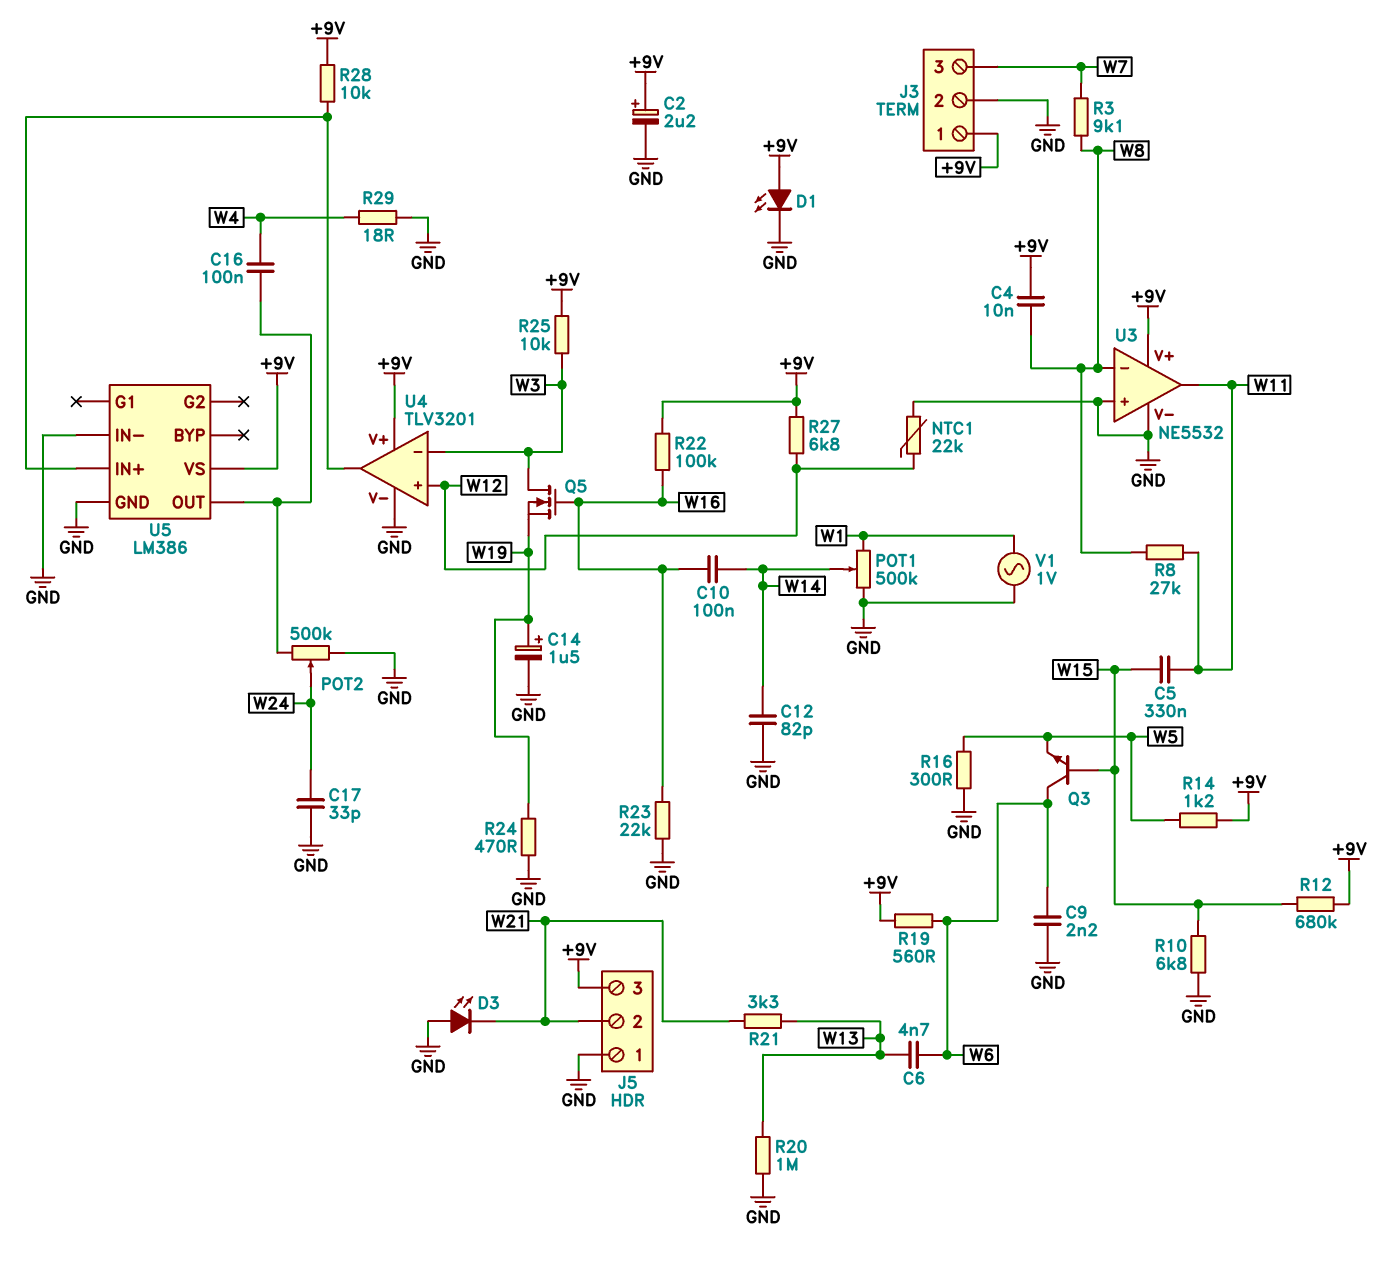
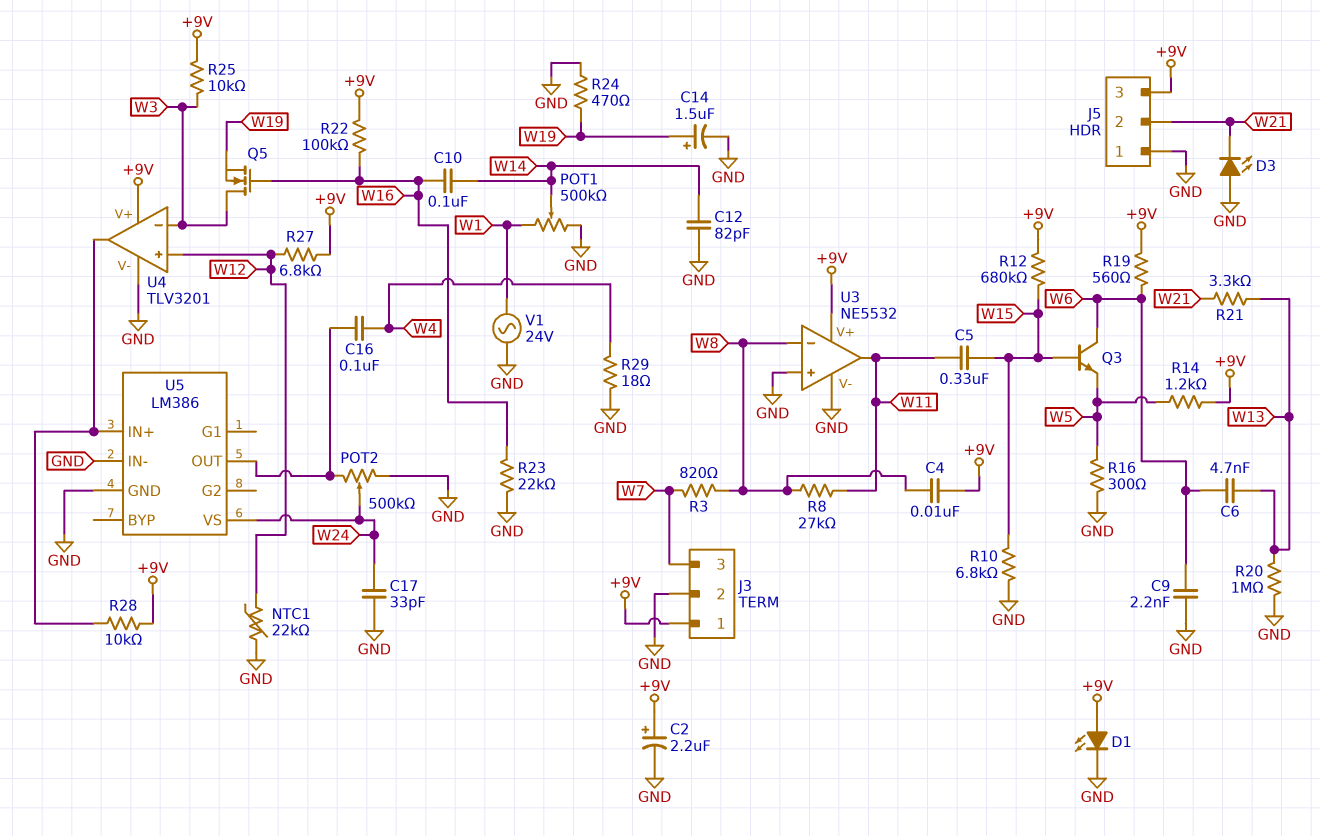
R3: 9.1k (W7, W8) -> 820 (W7, W8)
U5 pin VS: +9V -> W24
V1: AC 1V (GND, W1) -> AC 24V (GND, W1)

